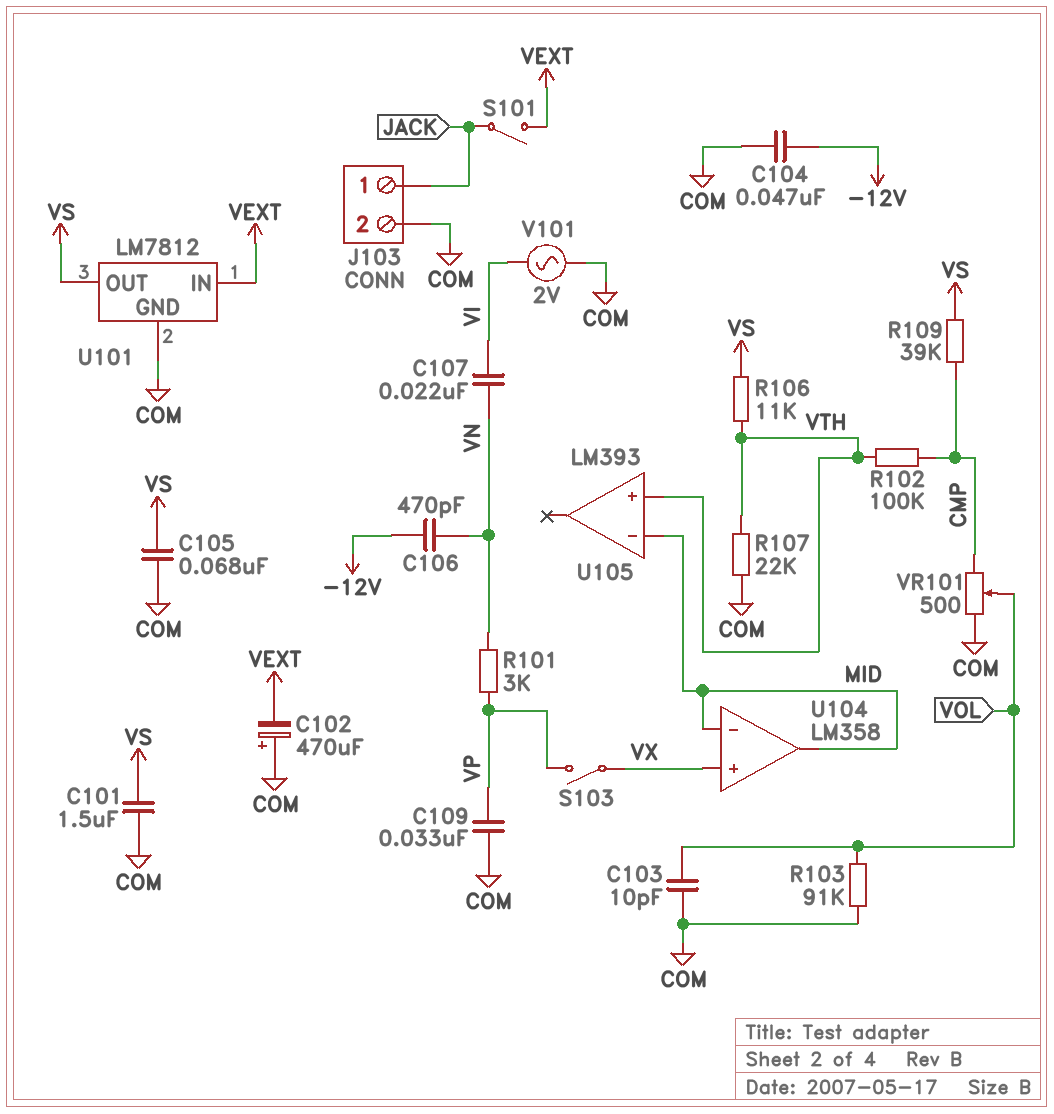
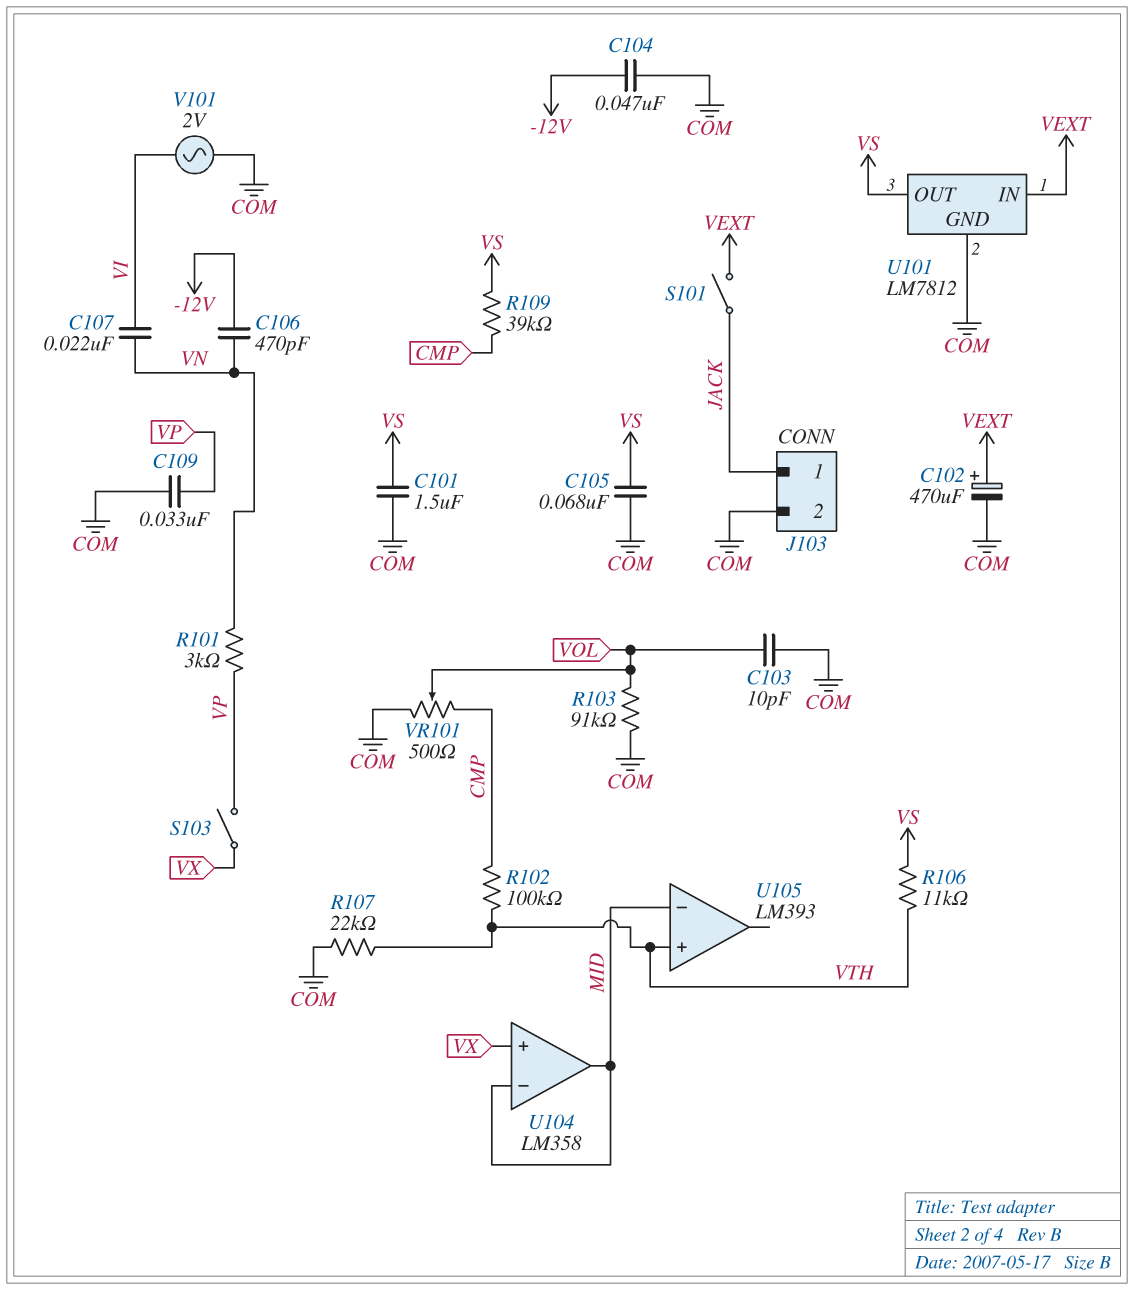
C102: 470uF (plus COM, minus VEXT) -> 470uF (plus VEXT, minus COM)

